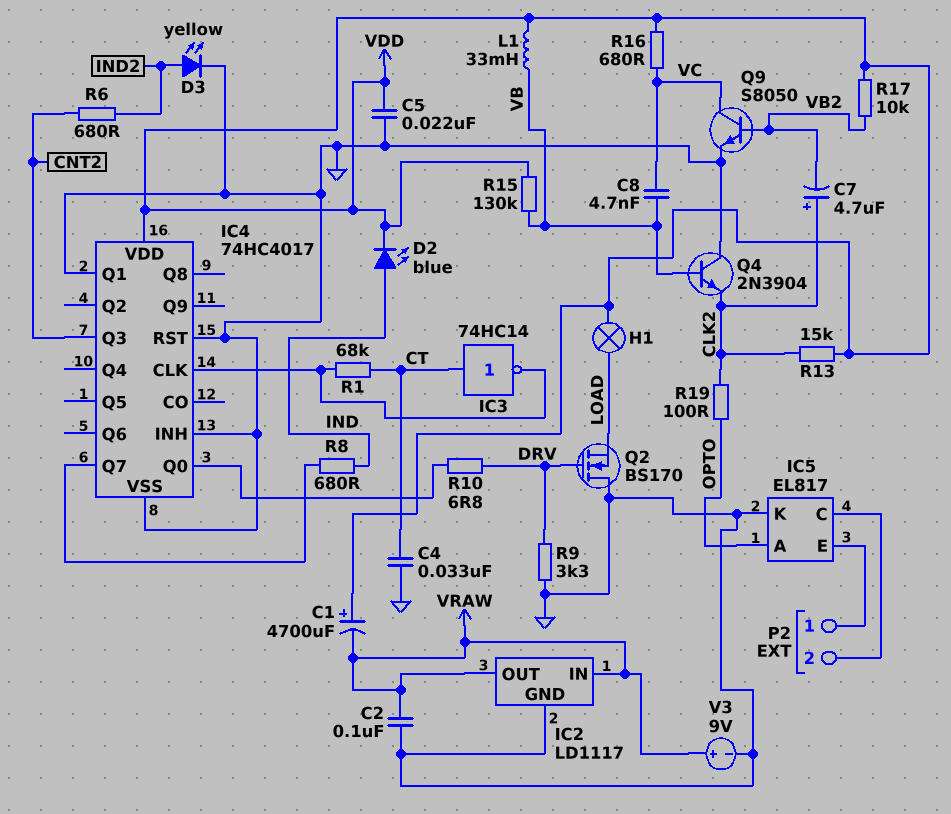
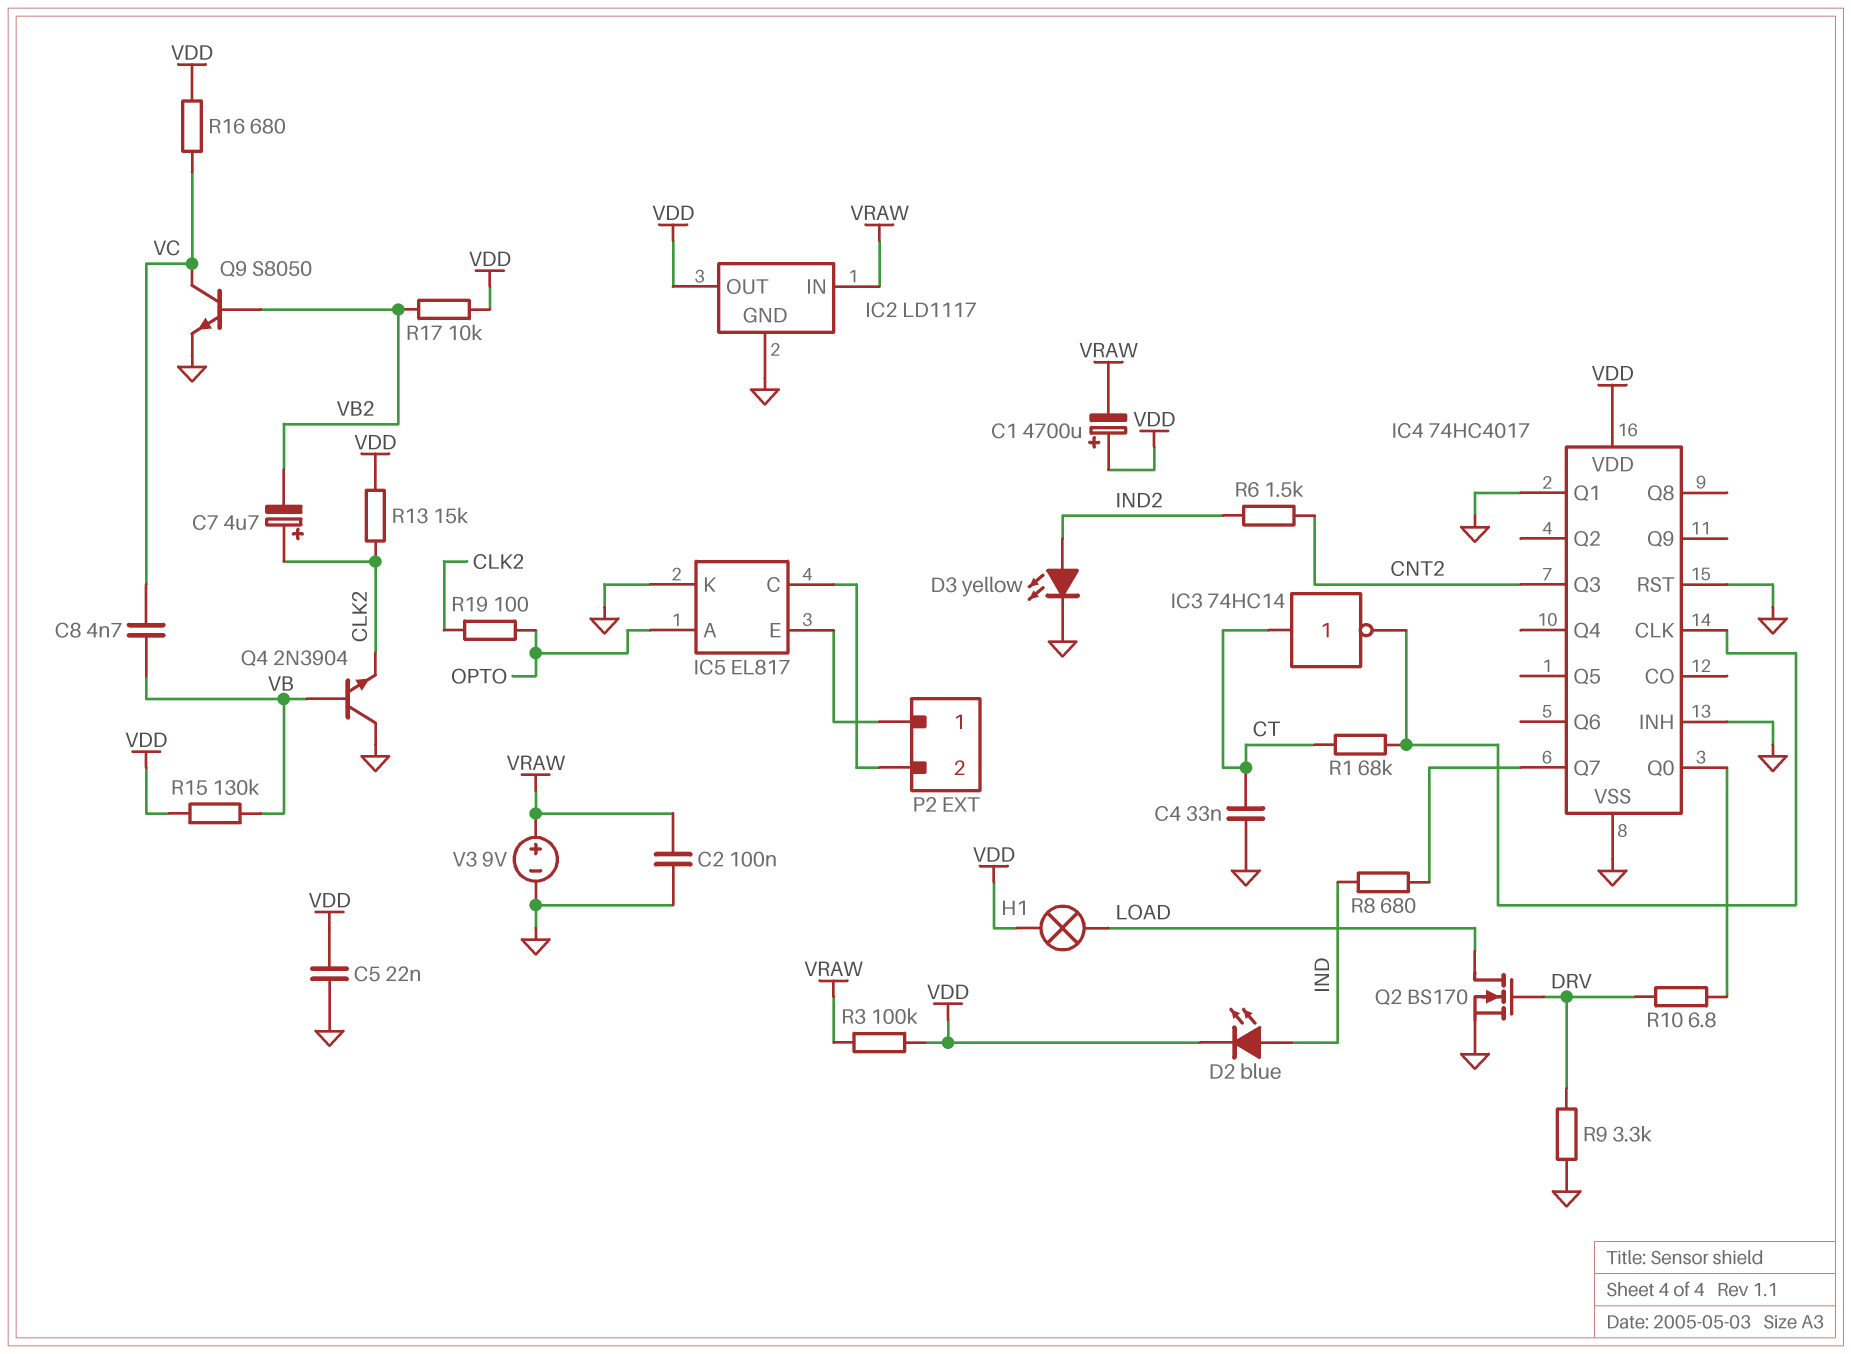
IC2 pin OUT: VRAW -> VDD
L1: 33mH (VB, VDD) -> none
Q2: NMOS BS170 (G DRV, D GND, S LOAD) -> NMOS BS170 (G DRV, D LOAD, S GND)
R3: none -> 100k (VDD, VRAW)
R6: 680 (CNT2, IND2) -> 1.5k (CNT2, IND2)

